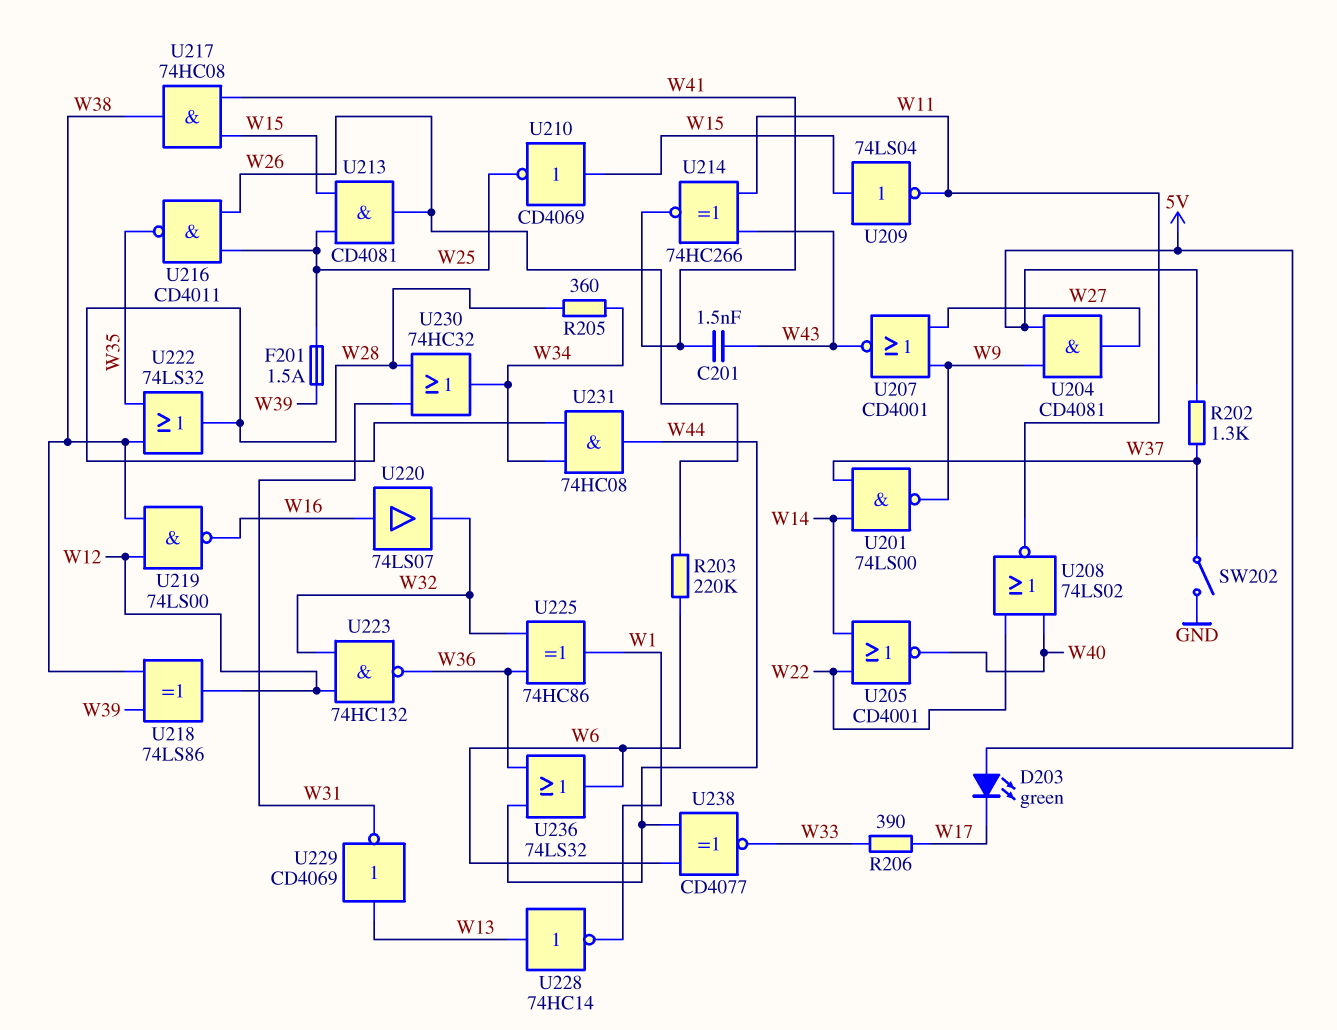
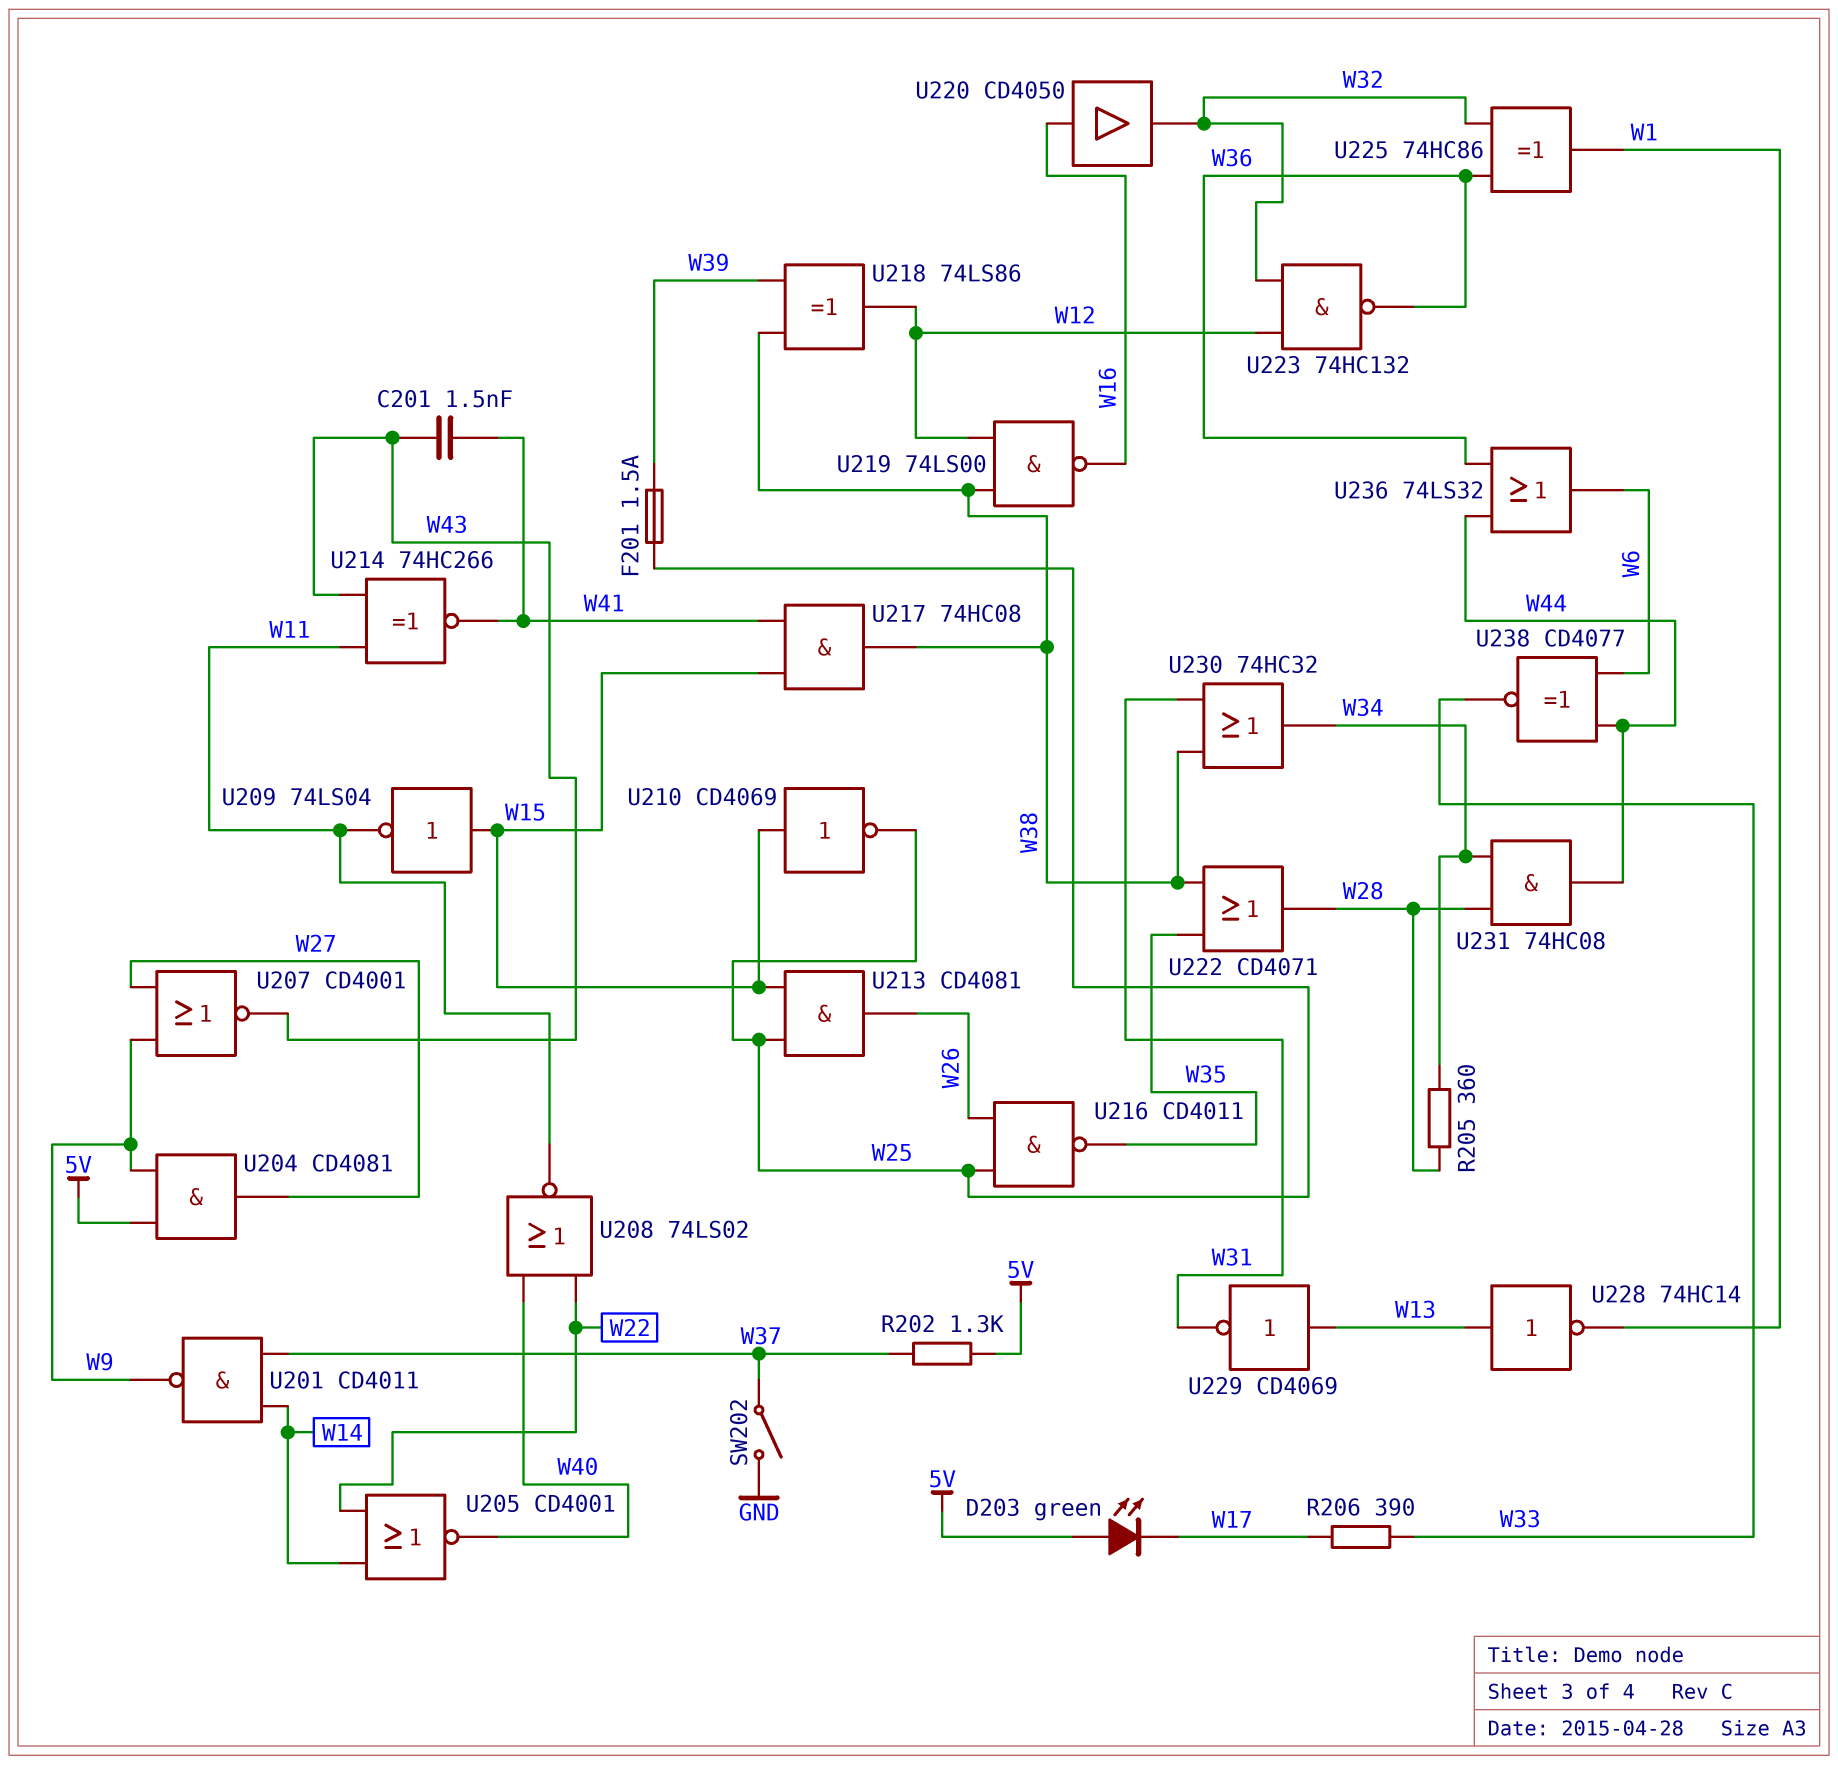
R203: 220k (W6, W26) -> none
U201: NAND 74LS00 (in W14, in W37, out W9) -> NAND CD4011 (in W14, in W37, out W9)
U220: buffer 74LS07 (in W16, out W32) -> buffer CD4050 (in W16, out W32)
U222: OR 74LS32 (in W35, in W38, out W28) -> OR CD4071 (in W35, in W38, out W28)
U230: OR 74HC32 (in W28, in W31, out W34) -> OR 74HC32 (in W31, in W38, out W34)

